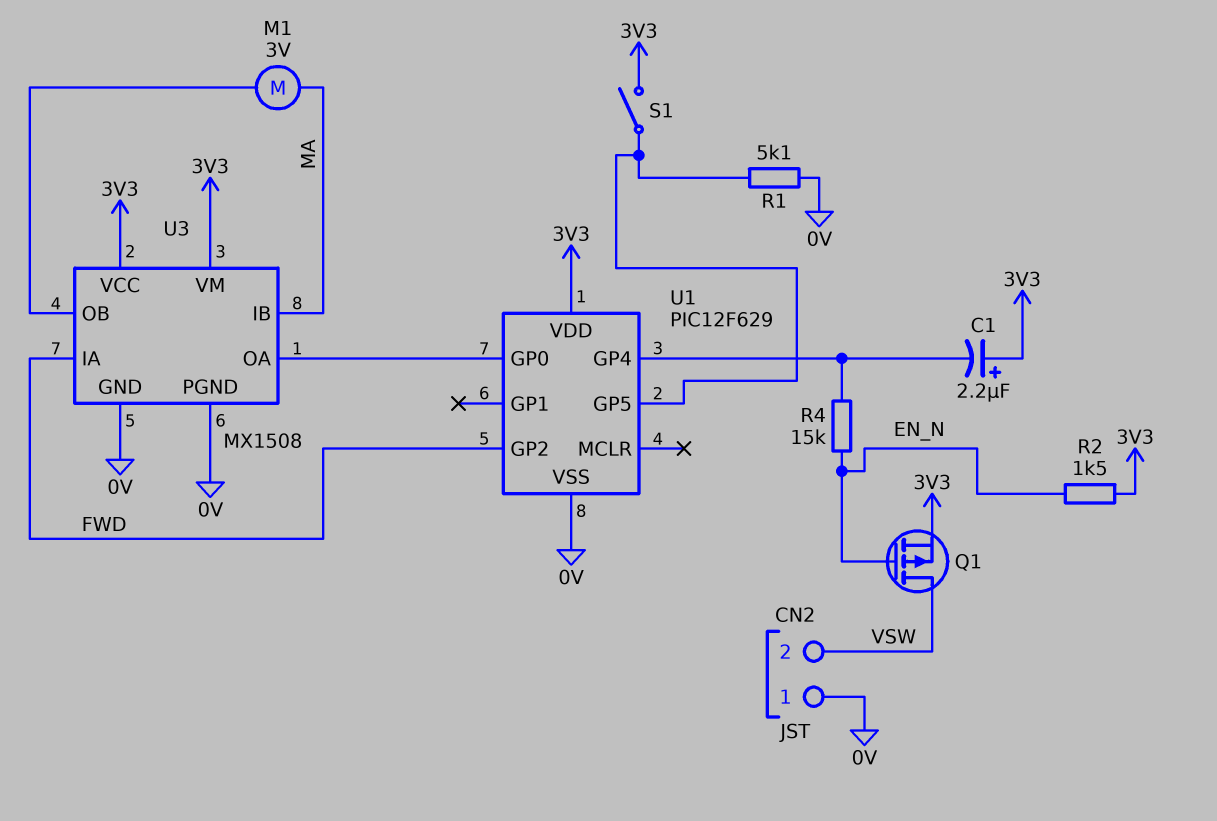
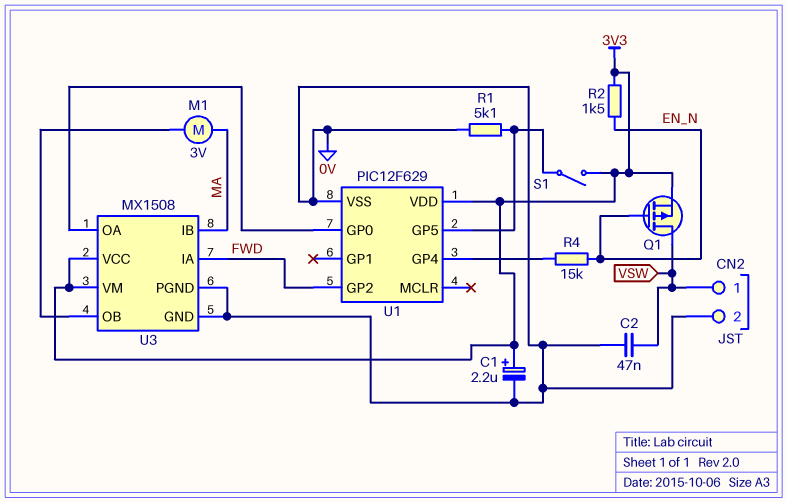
C1: 2.2uF (plus 3V3, minus U1/GP4) -> 2.2uF (plus 3V3, minus 0V)
C2: none -> 47nF (0V, VSW)
CN2 pin 1: 0V -> VSW
CN2 pin 2: VSW -> 0V

